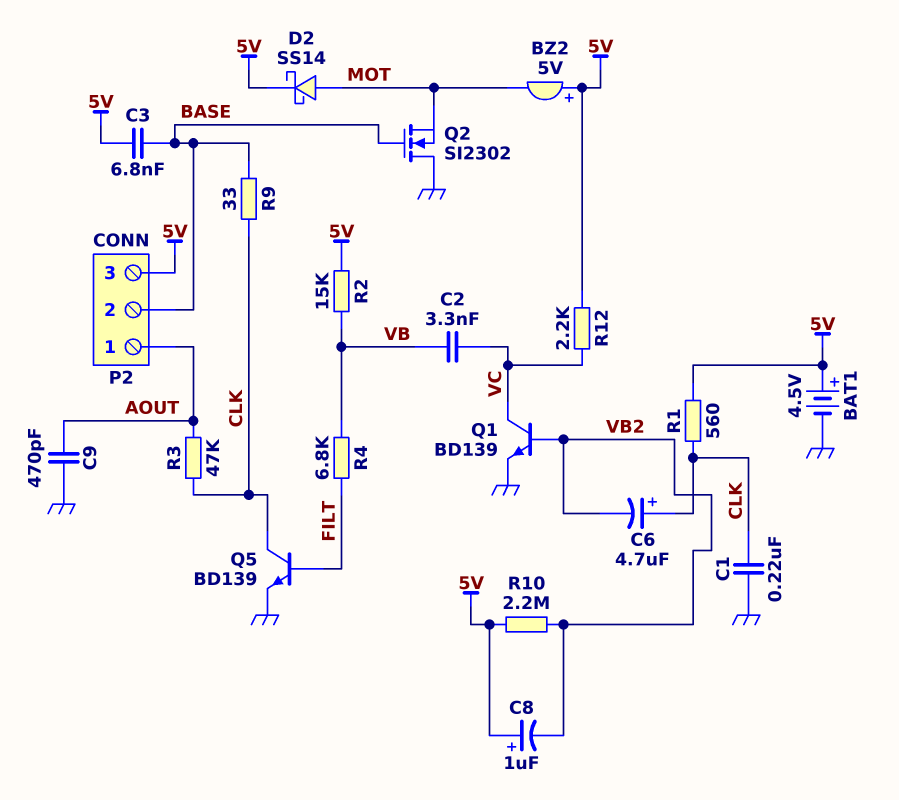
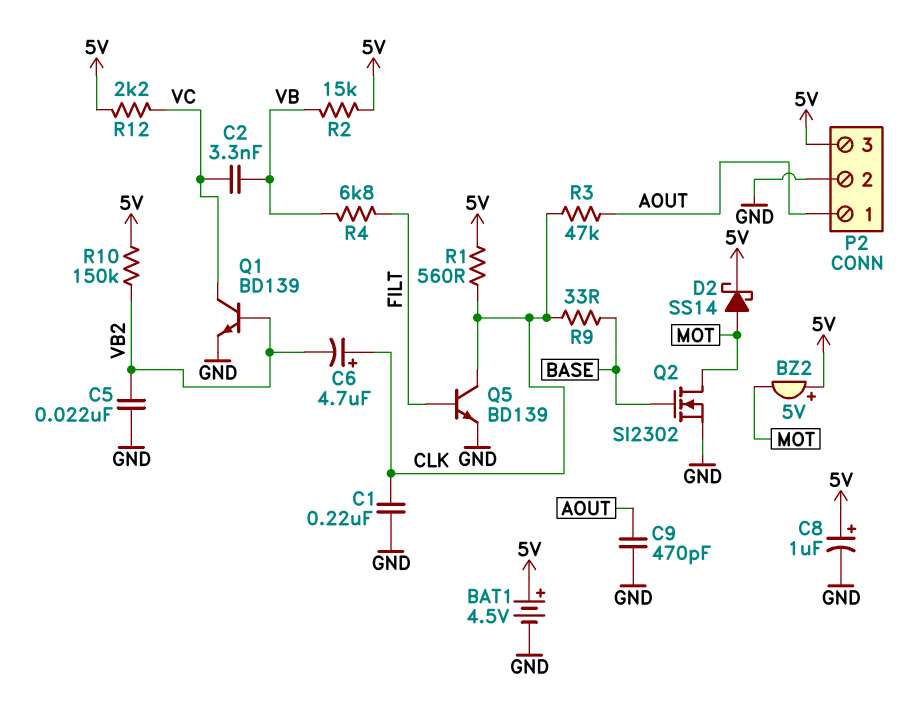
C3: 6.8nF (5V, BASE) -> none
C5: none -> 22nF (GND, VB2)
C8: 1uF (plus 5V, minus VB2) -> 1uF (plus 5V, minus GND)
P2 pin 2: BASE -> GND
Q2: NMOS SI2302 (G BASE, D GND, S MOT) -> NMOS SI2302 (G BASE, D MOT, S GND)
R10: 2.2M (5V, VB2) -> 150k (5V, VB2)

